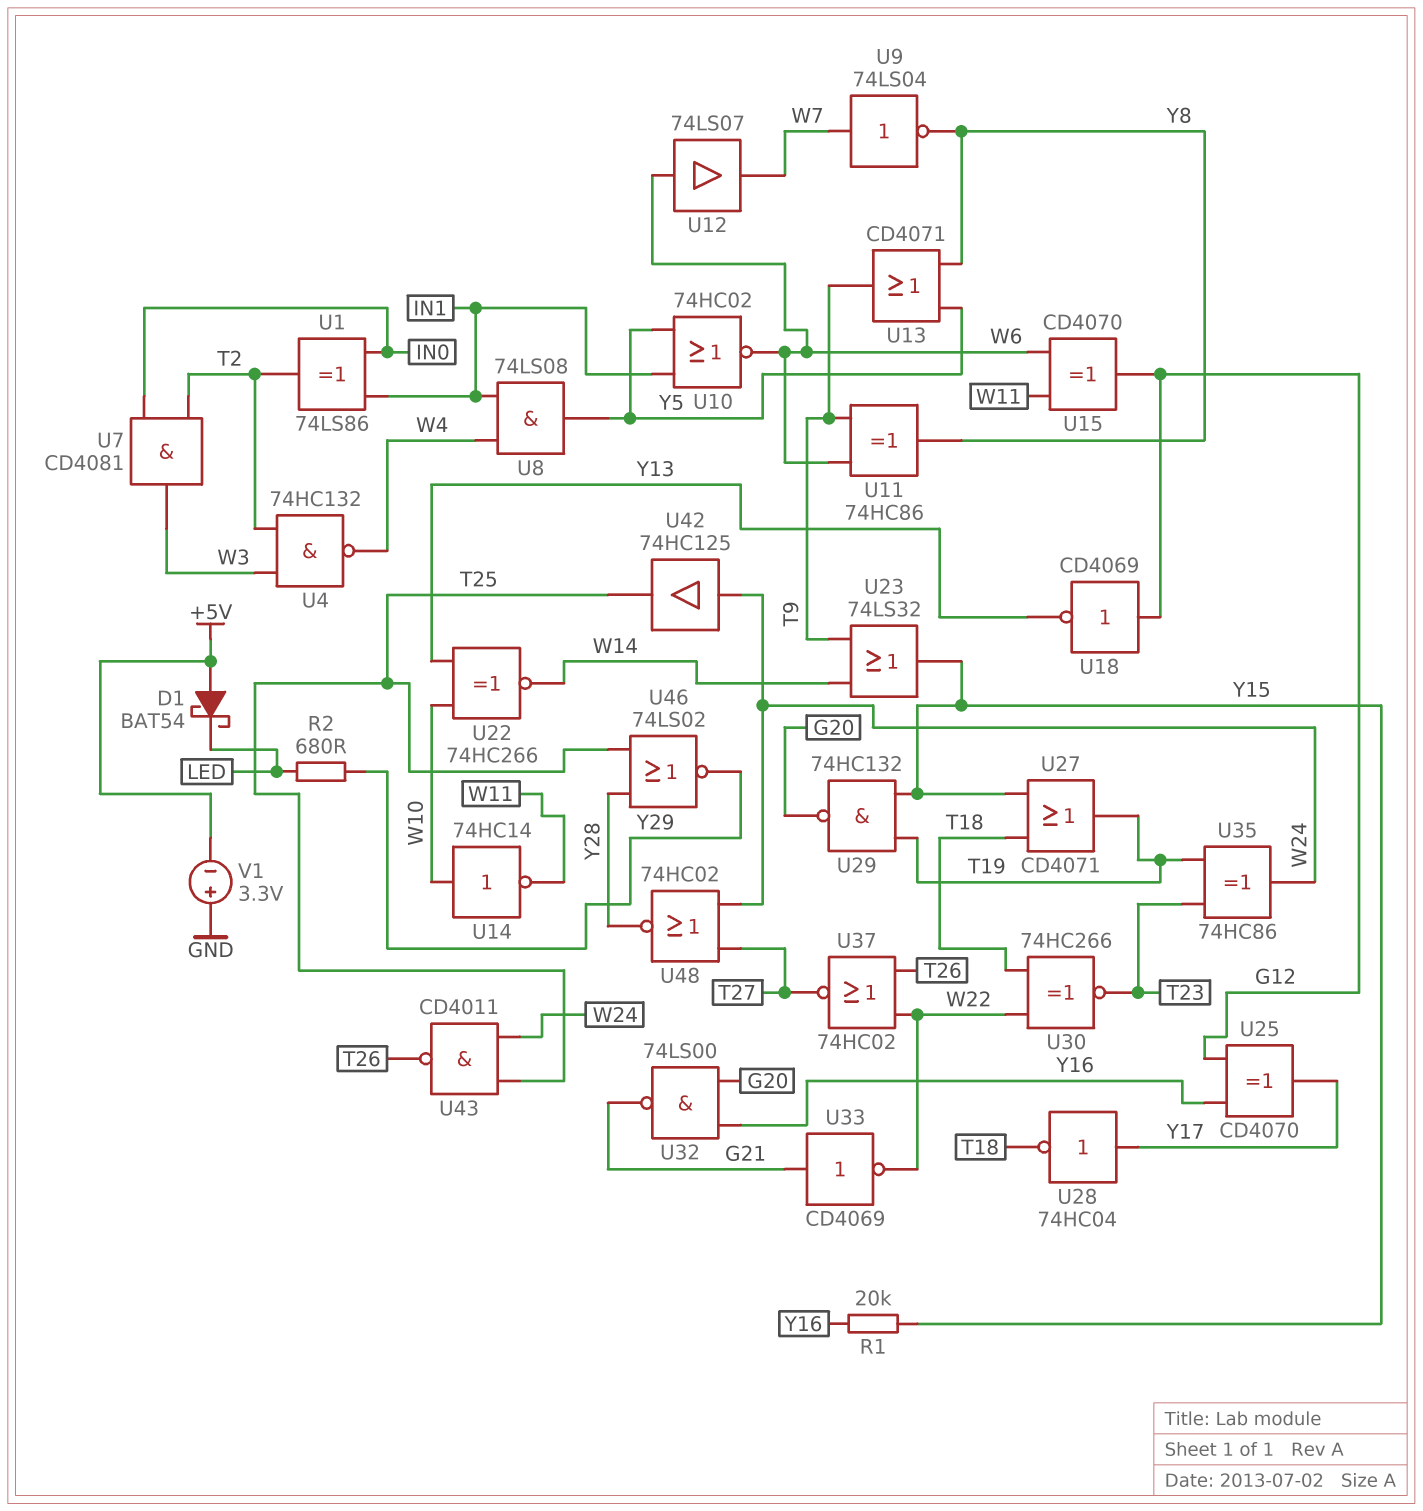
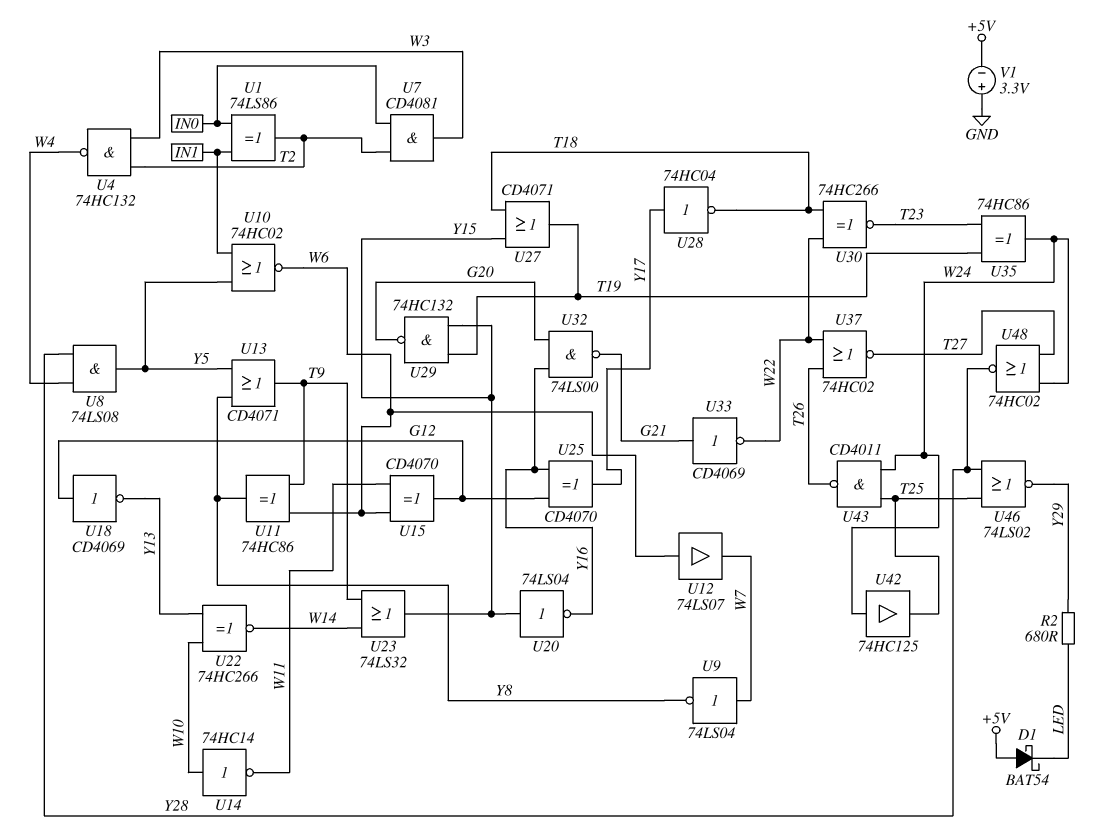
R1: 20k (Y15, Y16) -> none
U8: AND 74LS08 (in IN1, in W4, out Y5) -> AND 74LS08 (in W4, in Y28, out Y5)
U20: none -> NOT 74LS04 (in Y15, out Y16)

